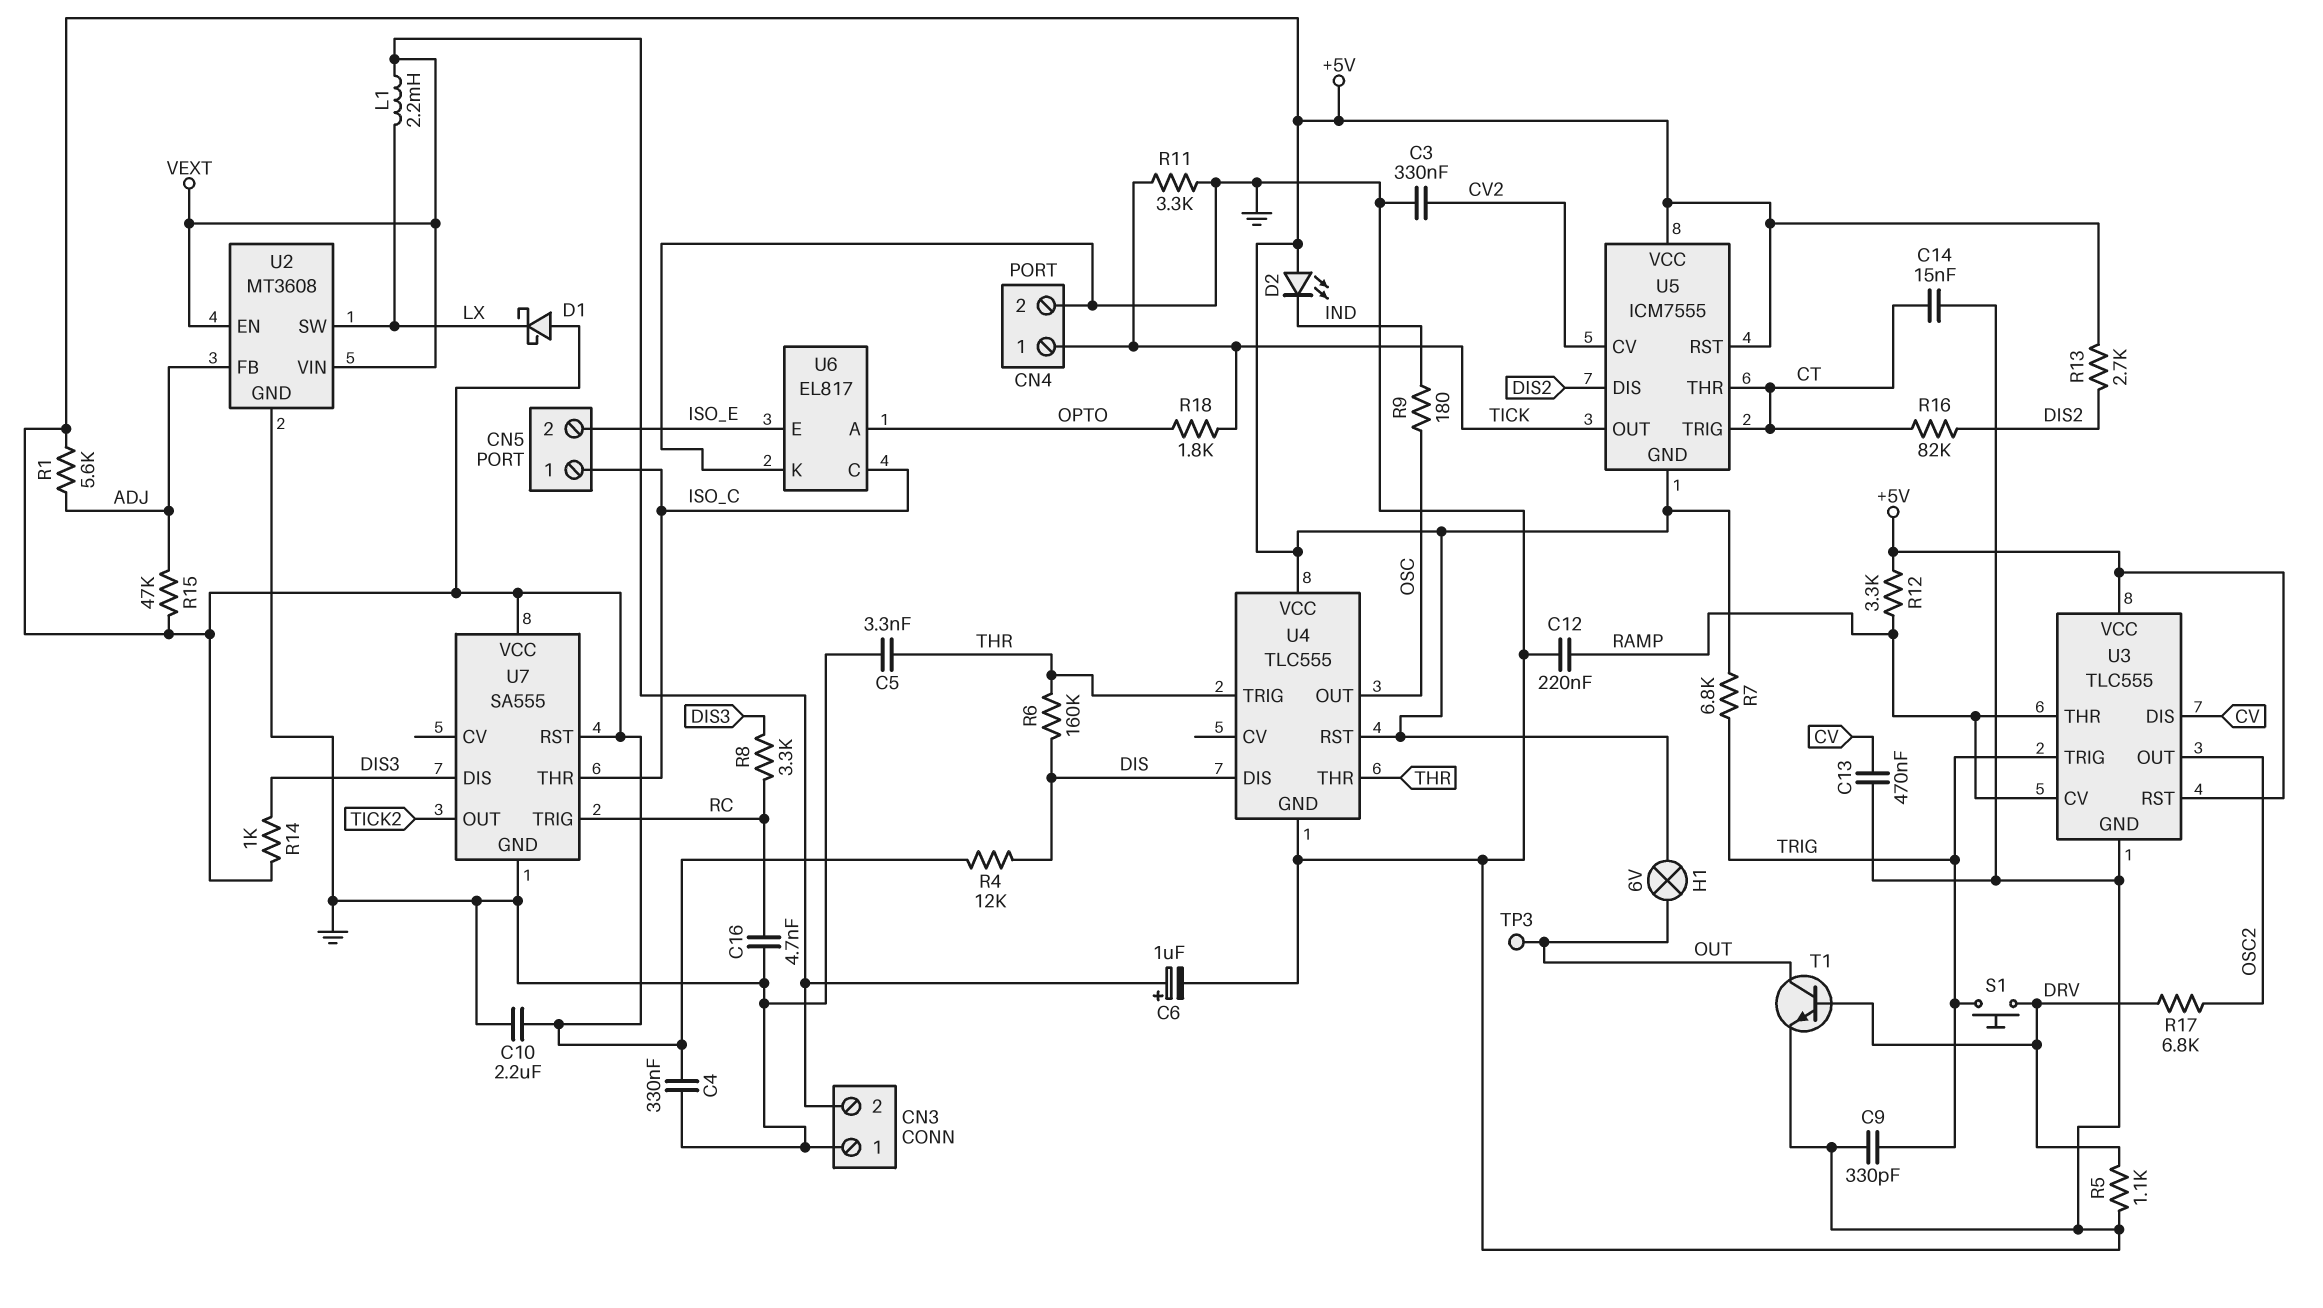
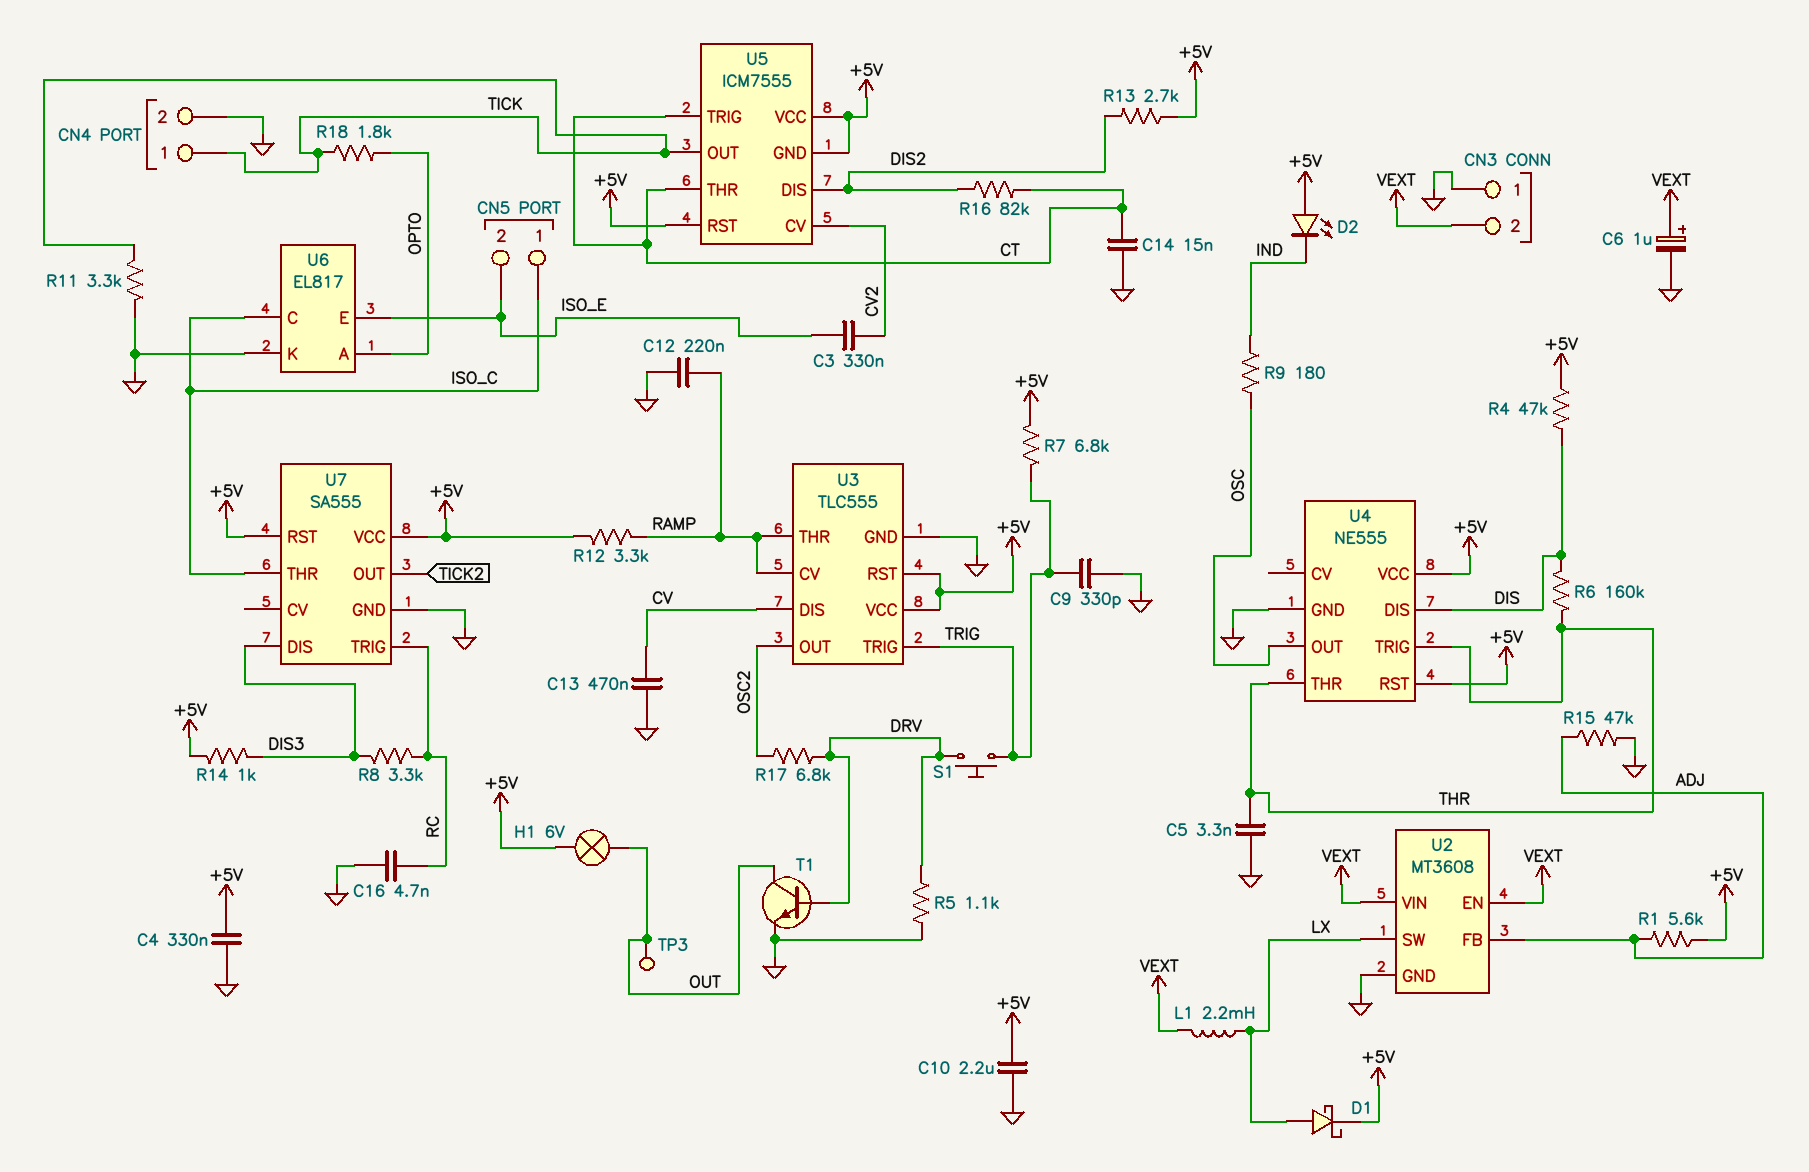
C3: 330nF (CV2, GND) -> 330nF (CV2, ISO_E)
D1: schottky (A +5V, K LX) -> schottky (A LX, K +5V)
R4: 12k (+5V, DIS) -> 47k (+5V, DIS)
R15: 47k (+5V, ADJ) -> 47k (ADJ, GND)
U4: TLC555 -> NE555

